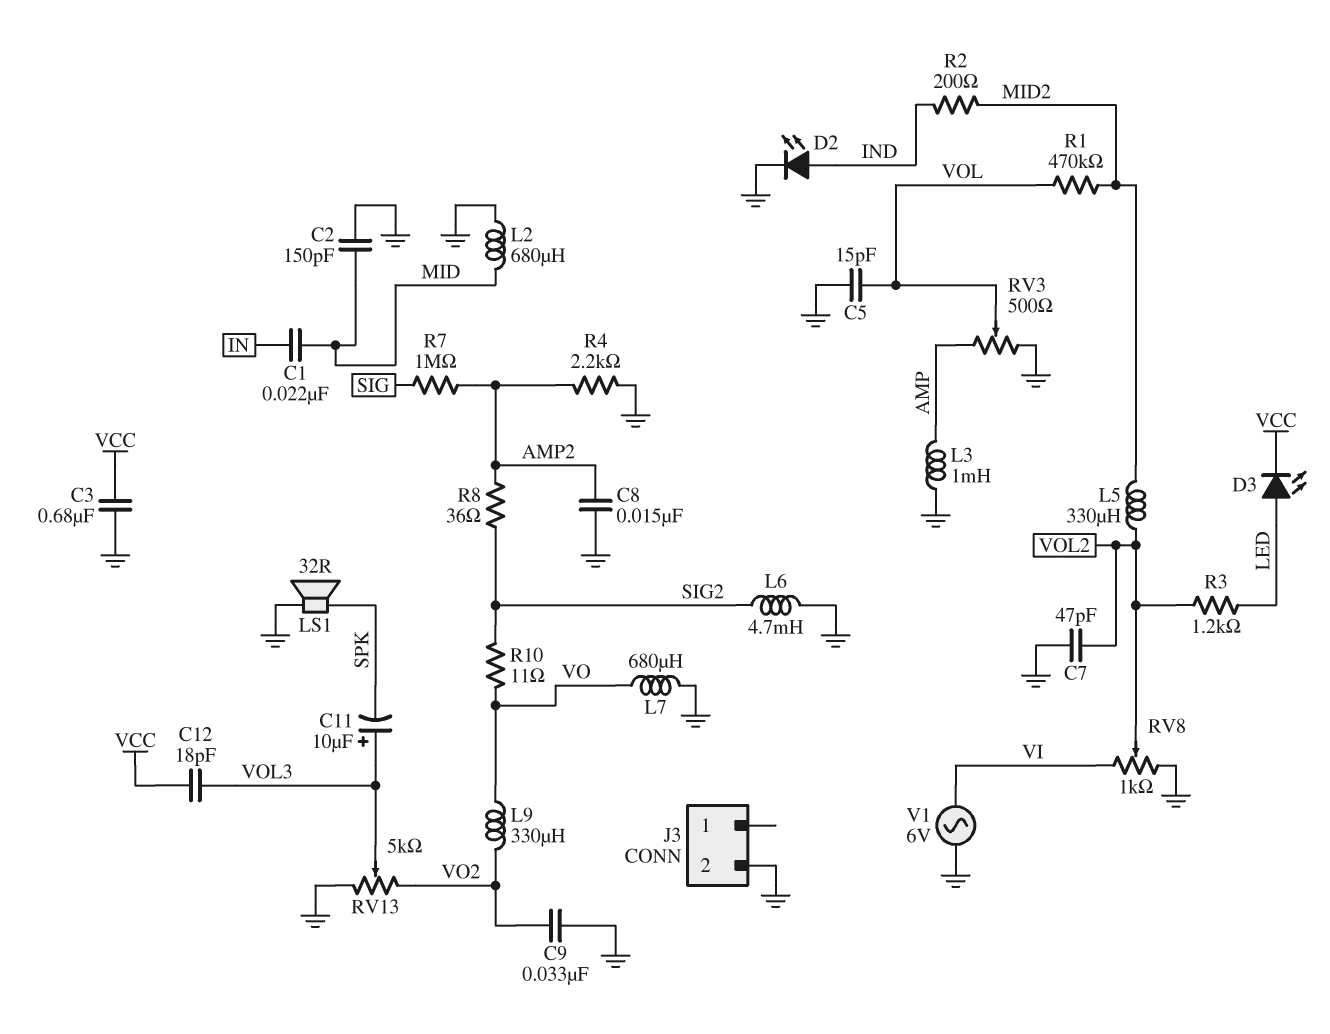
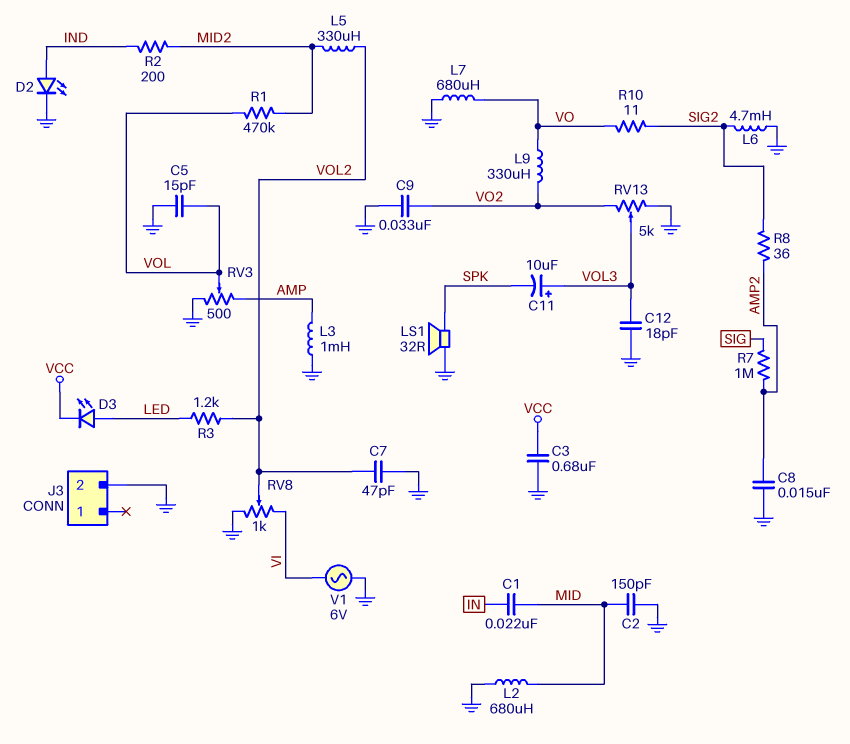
C12: 18pF (VCC, VOL3) -> 18pF (GND, VOL3)
R4: 2.2k (AMP2, GND) -> none

